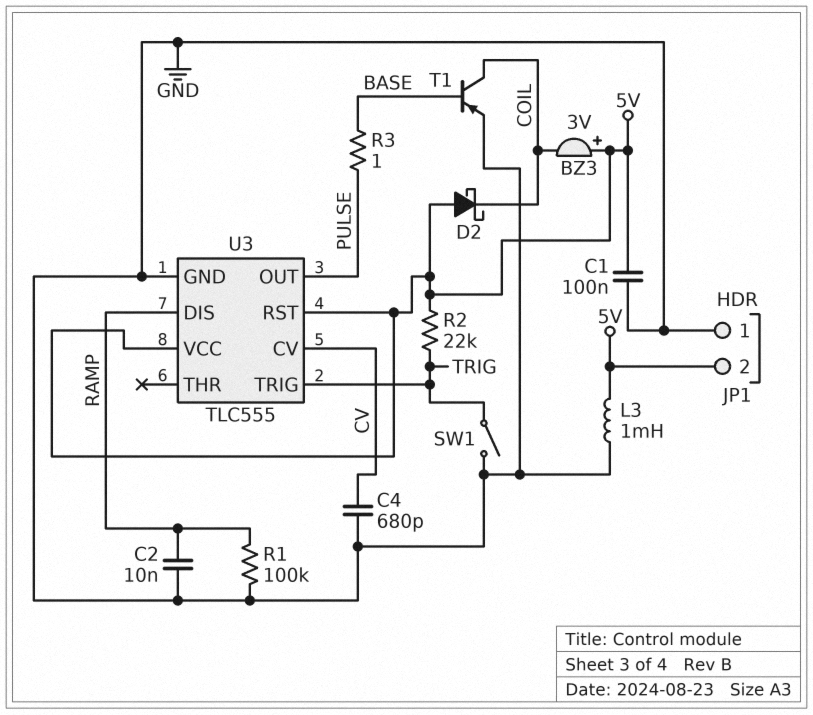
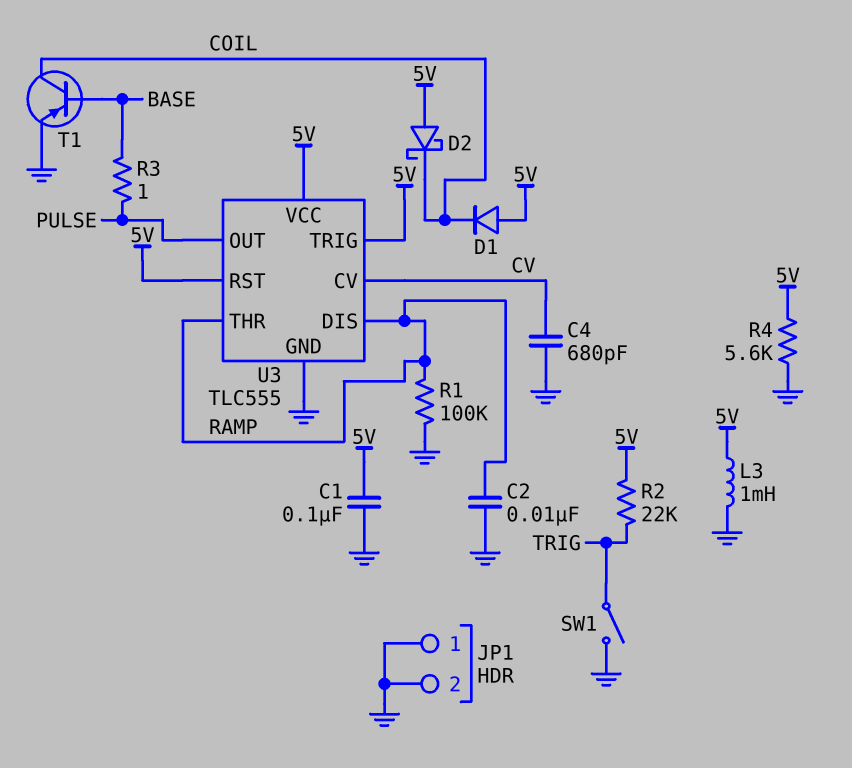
BZ3: buzzer 3V (plus 5V, minus COIL) -> none
D1: none -> diode (A 5V, K COIL)
JP1 pin 2: 5V -> GND
R4: none -> 5.6k (5V, GND)
U3 pin THR: none -> RAMP
U3 pin TRIG: TRIG -> 5V

